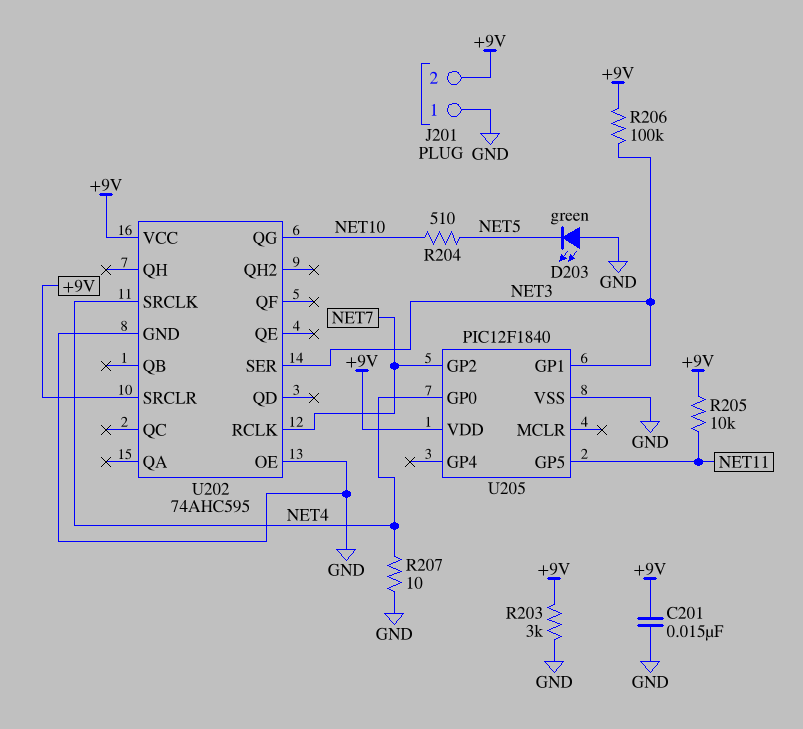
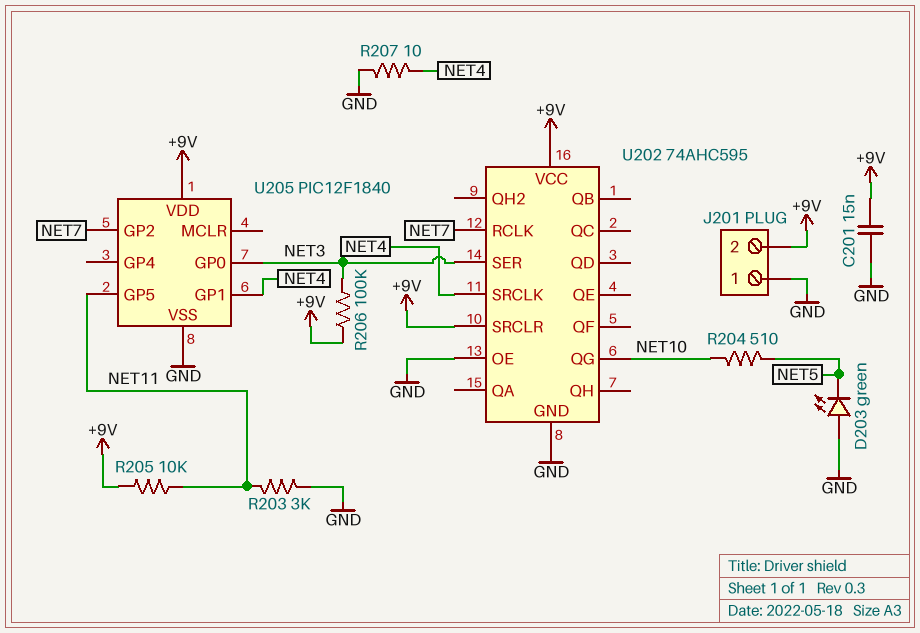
R203: 3k (+9V, GND) -> 3k (GND, NET11)
U205 pin GP0: NET4 -> NET3
U205 pin GP1: NET3 -> NET4

